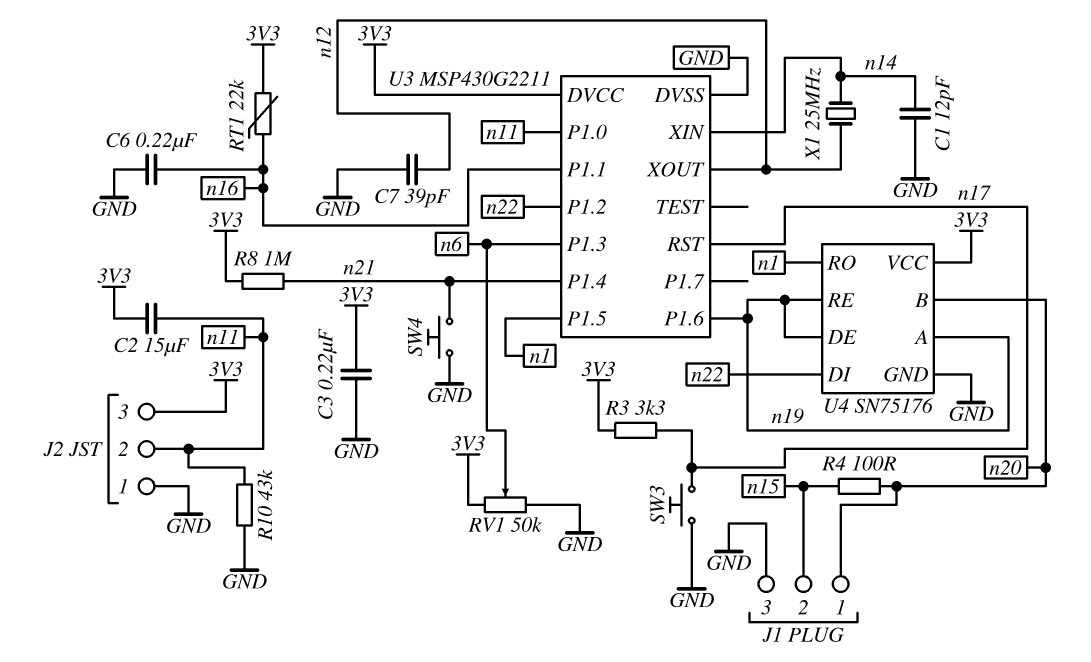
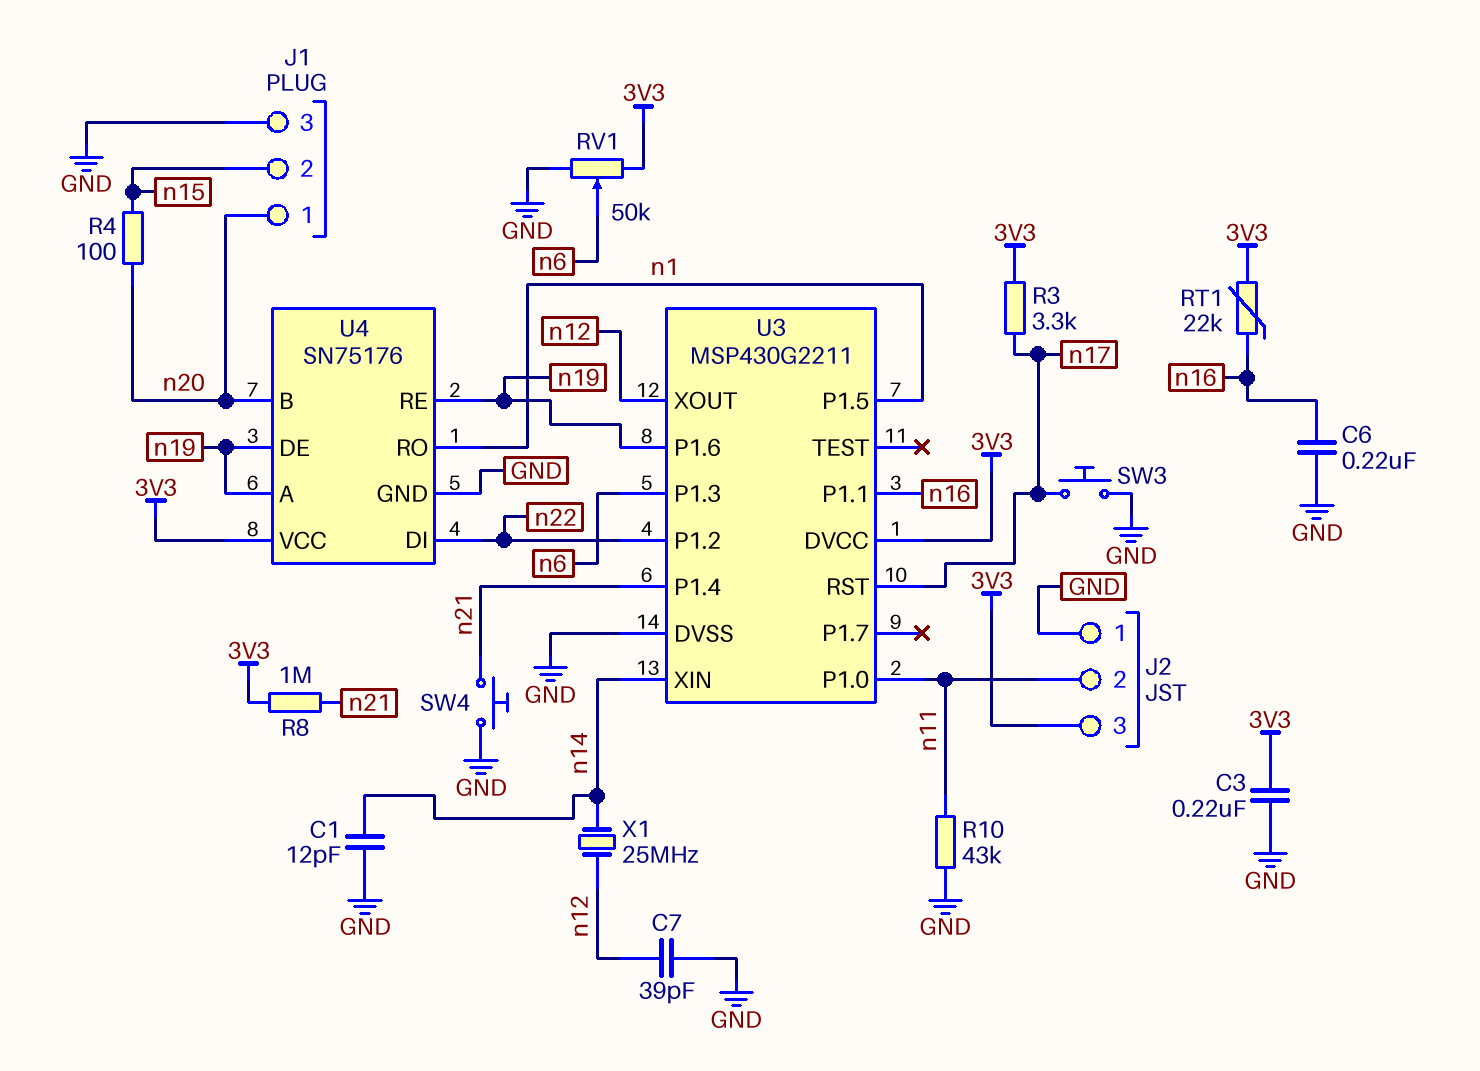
C2: 15uF (3V3, n11) -> none

